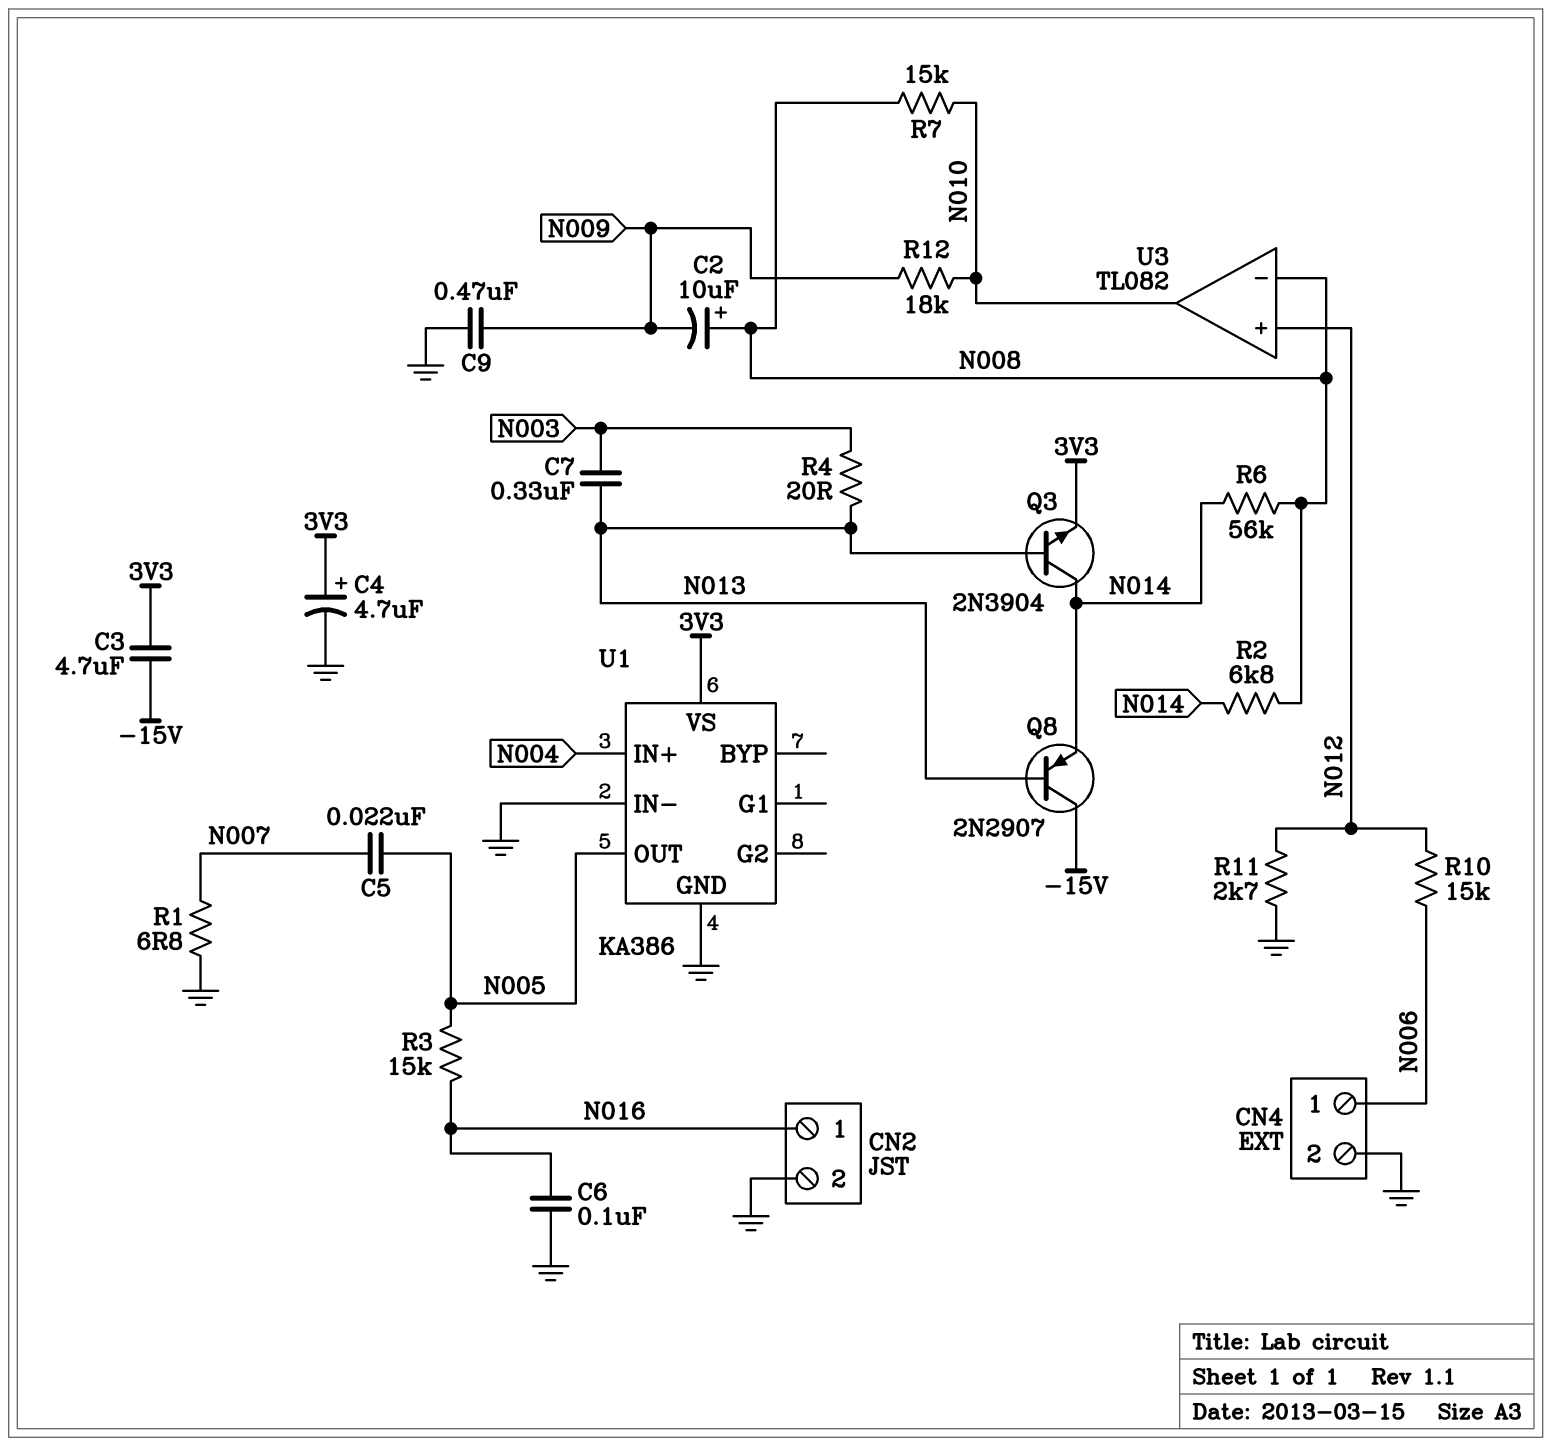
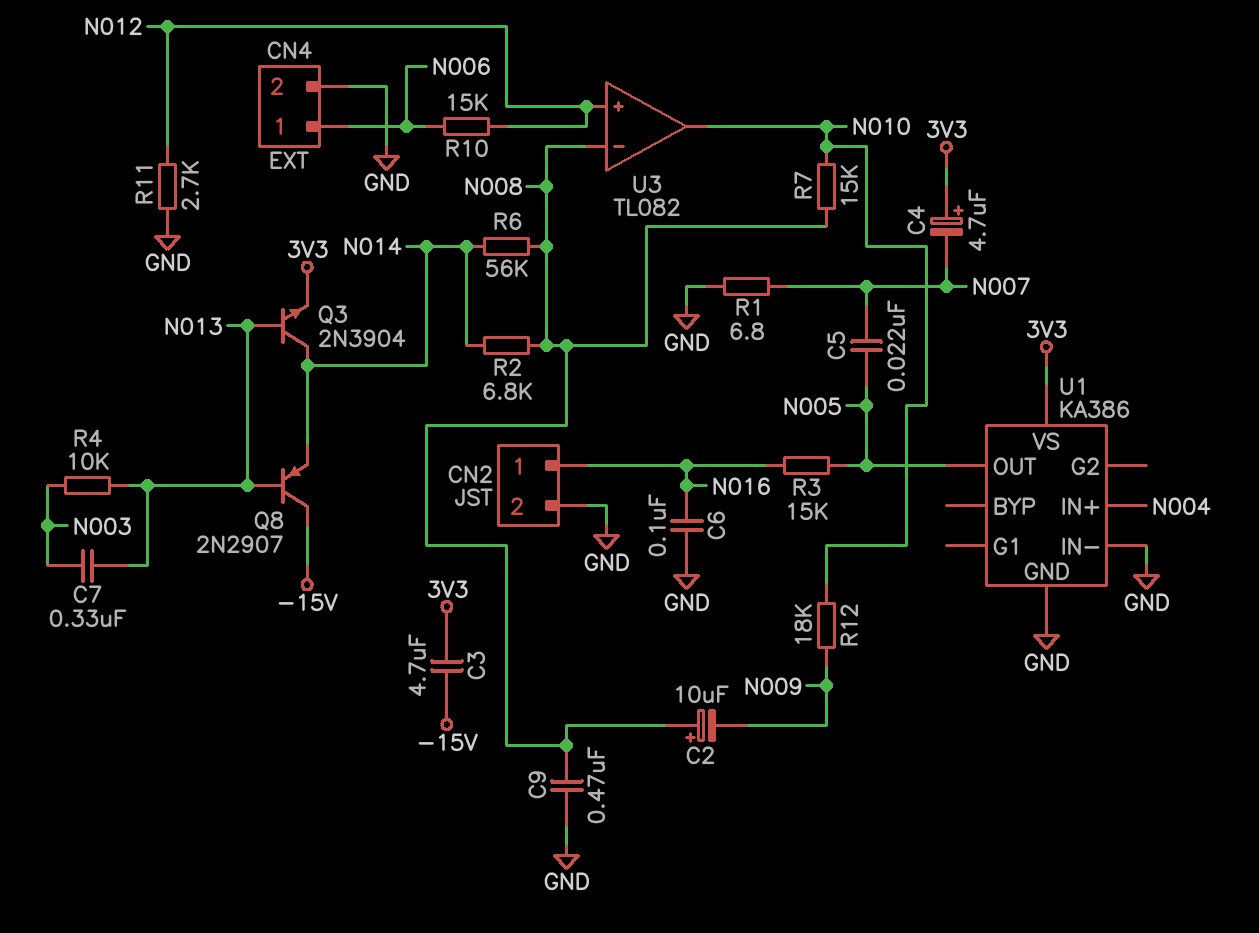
C4: 4.7uF (plus 3V3, minus GND) -> 4.7uF (plus 3V3, minus N007)
C9: 470nF (GND, N009) -> 470nF (GND, N008)
R4: 20 (N003, N013) -> 10k (N003, N013)

